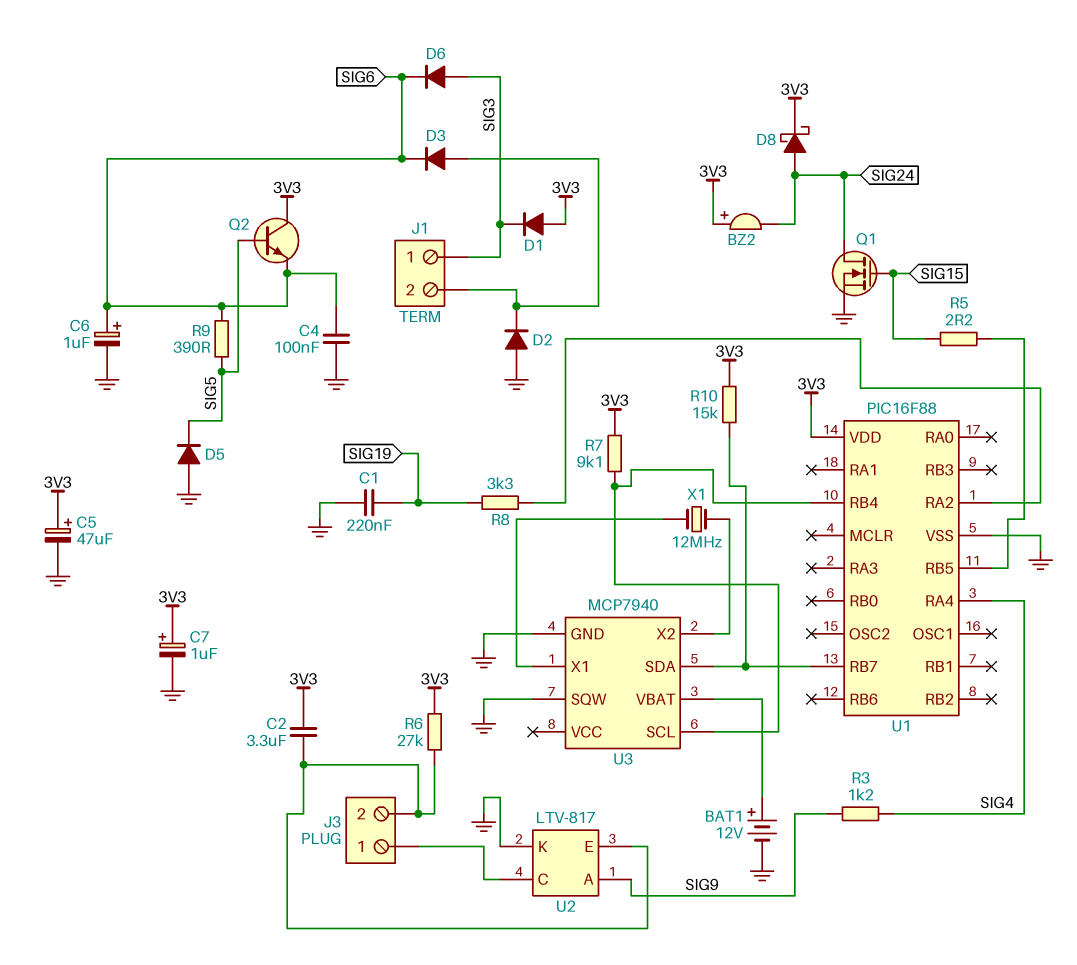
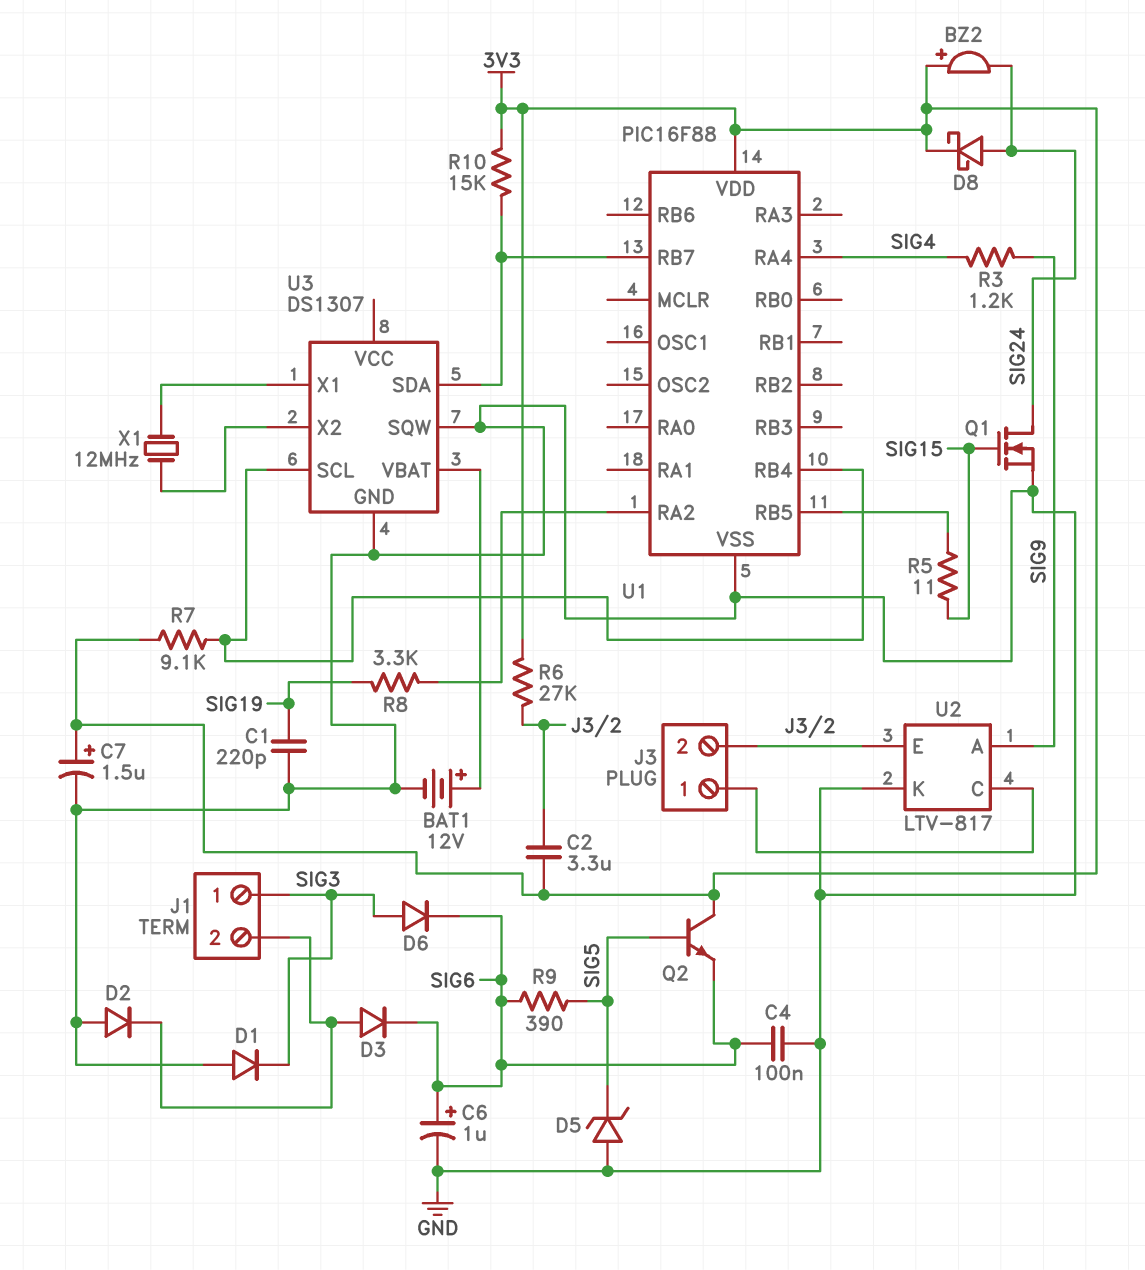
C1: 220nF (GND, SIG19) -> 220pF (GND, SIG19)
C5: 47uF (plus 3V3, minus GND) -> none
C7: 1uF (plus 3V3, minus GND) -> 1.5uF (plus 3V3, minus GND)
D1: diode (A 3V3, K SIG3) -> diode (A GND, K SIG3)
D5: diode (A GND, K SIG5) -> zener (A GND, K SIG5)
R5: 2.2 (SIG15, U1/RB5) -> 11 (SIG15, U1/RB5)
U3: MCP7940 -> DS1307

